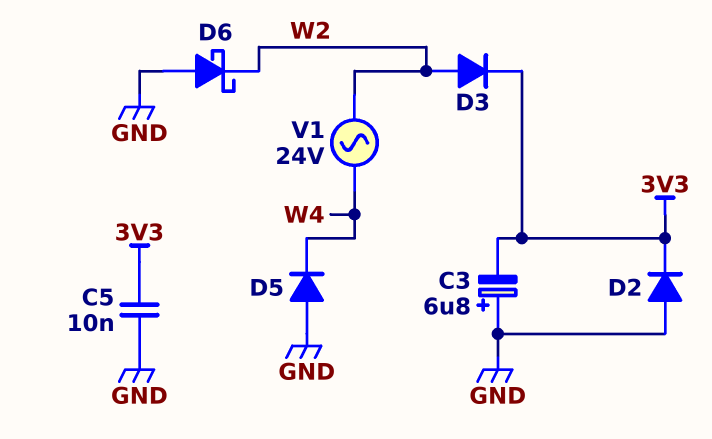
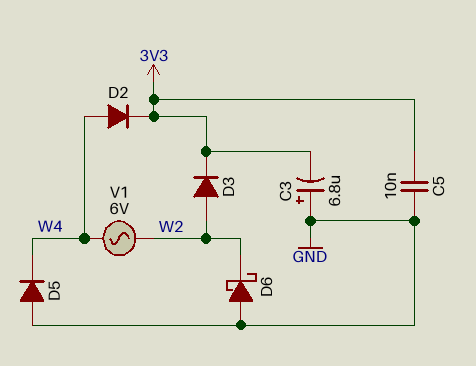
D2: diode (A GND, K 3V3) -> diode (A W4, K 3V3)
V1: AC 24V (W2, W4) -> AC 6V (W2, W4)

